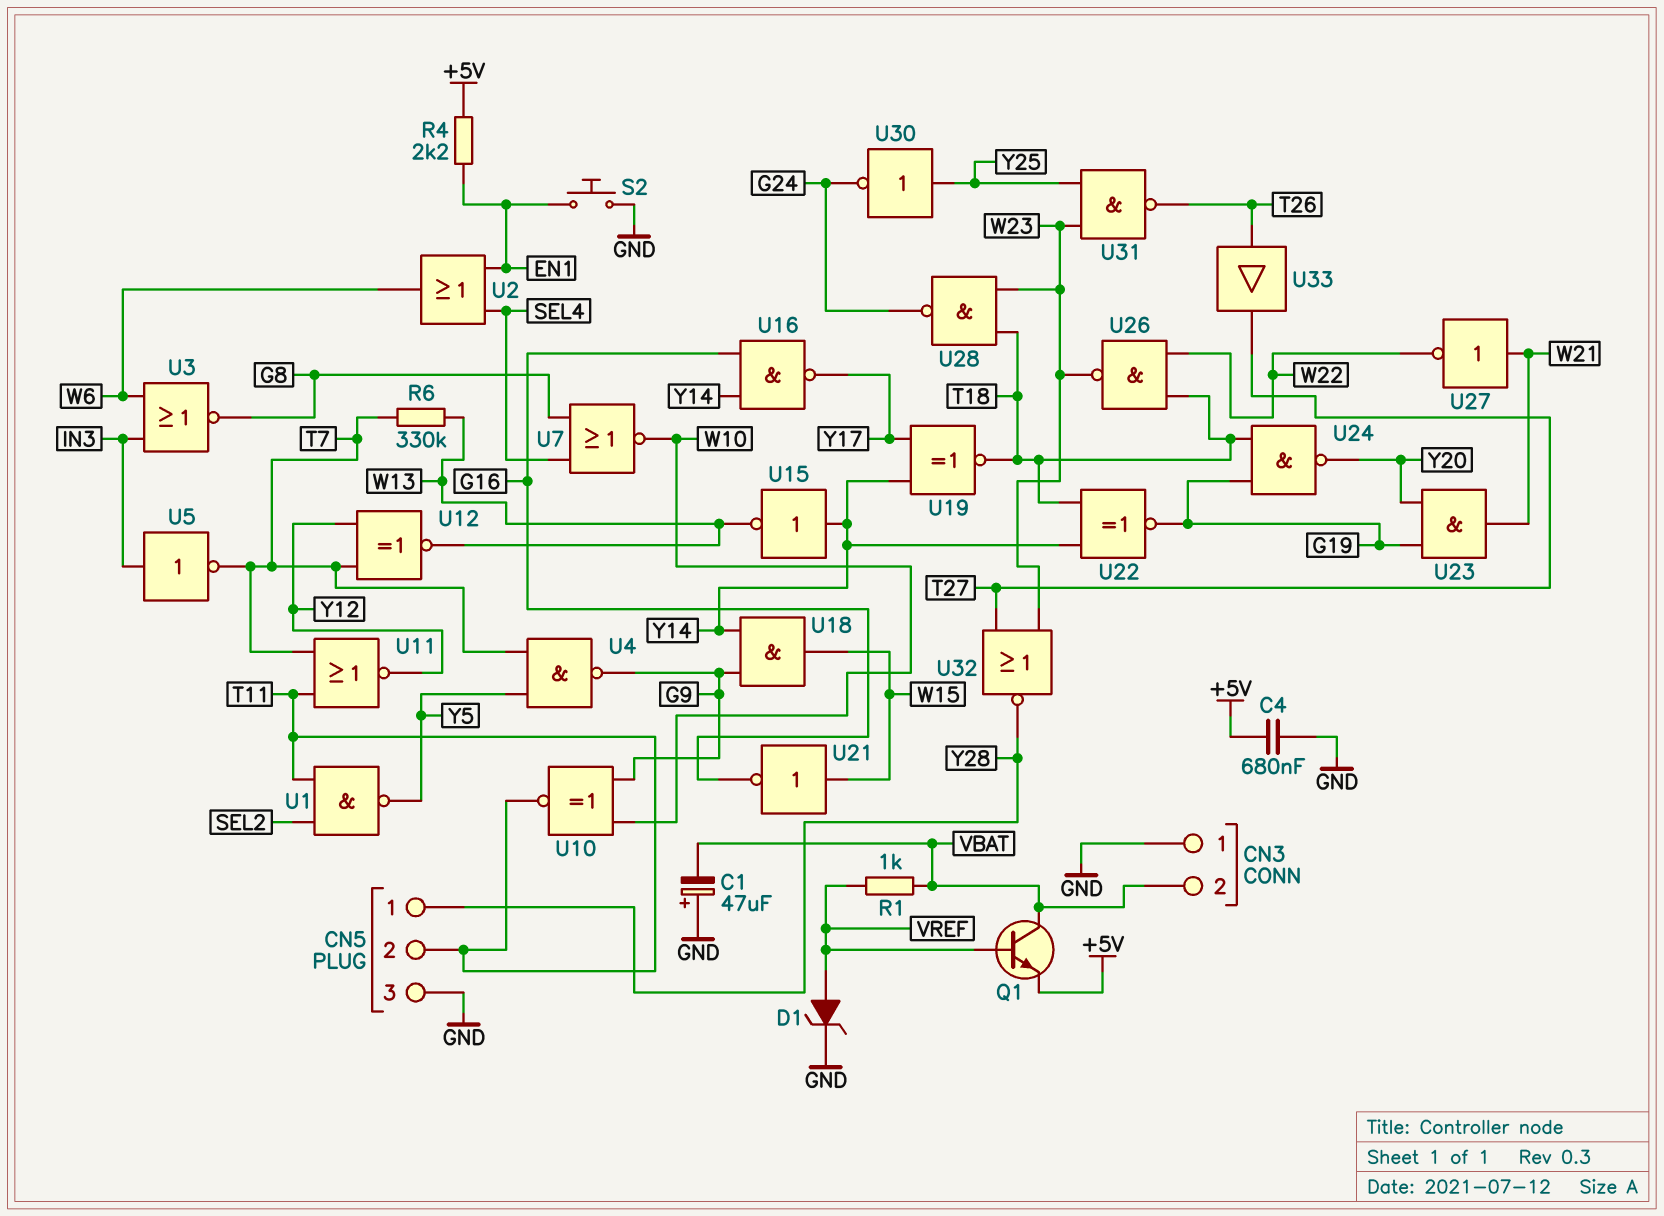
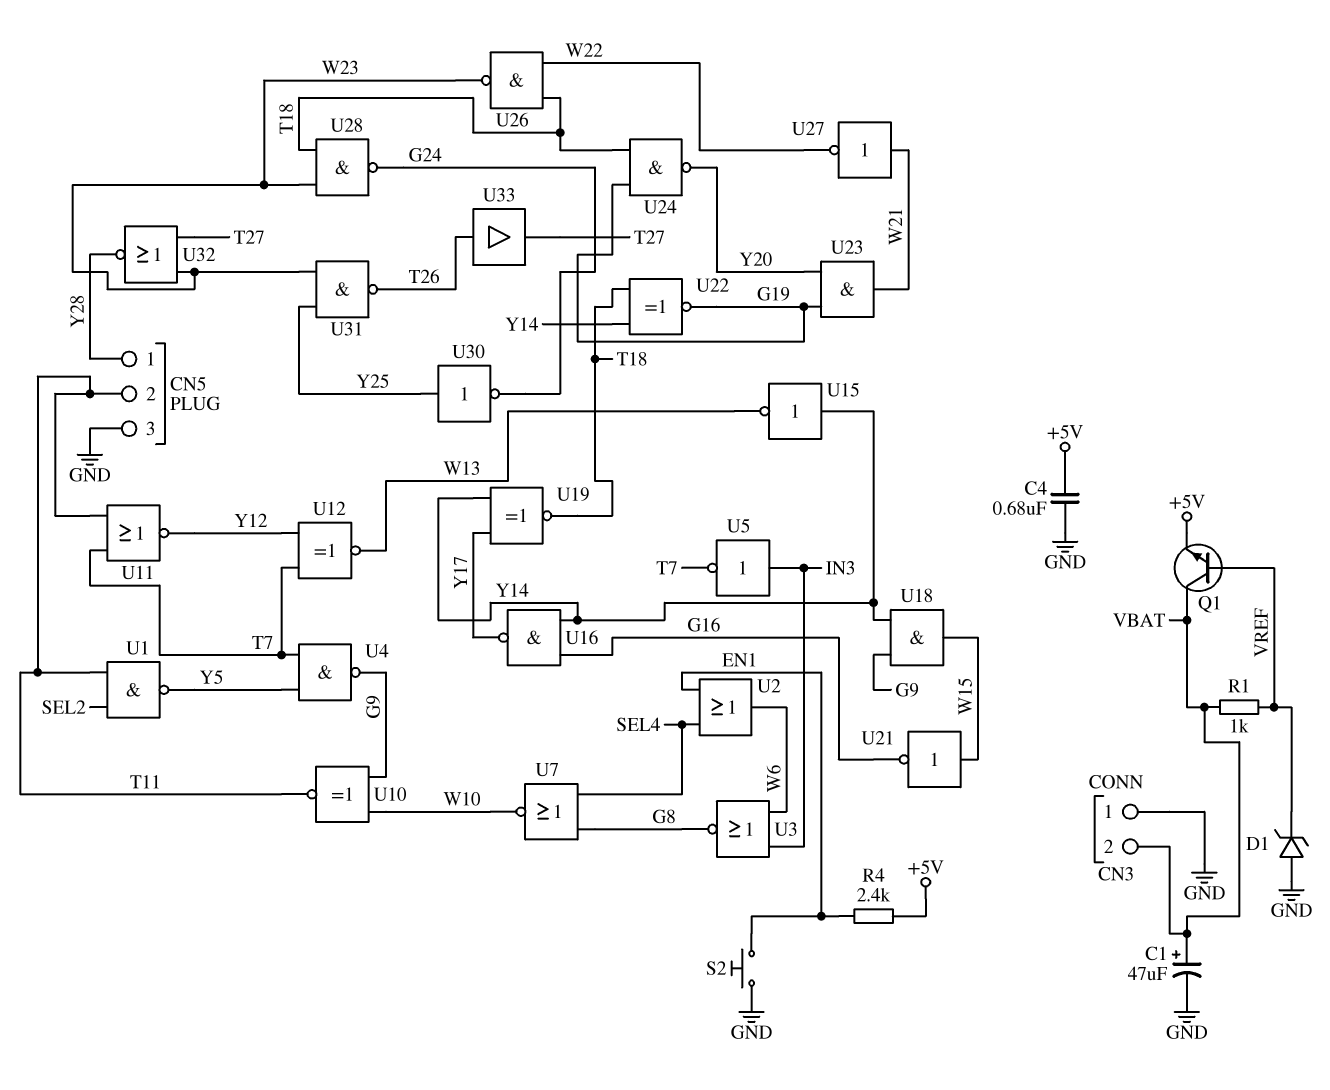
C1: 47uF (plus GND, minus VBAT) -> 47uF (plus VBAT, minus GND)
D1: zener (A VREF, K GND) -> zener (A GND, K VREF)
R4: 2.2k (+5V, EN1) -> 2.4k (+5V, EN1)
R6: 330k (T7, W13) -> none

